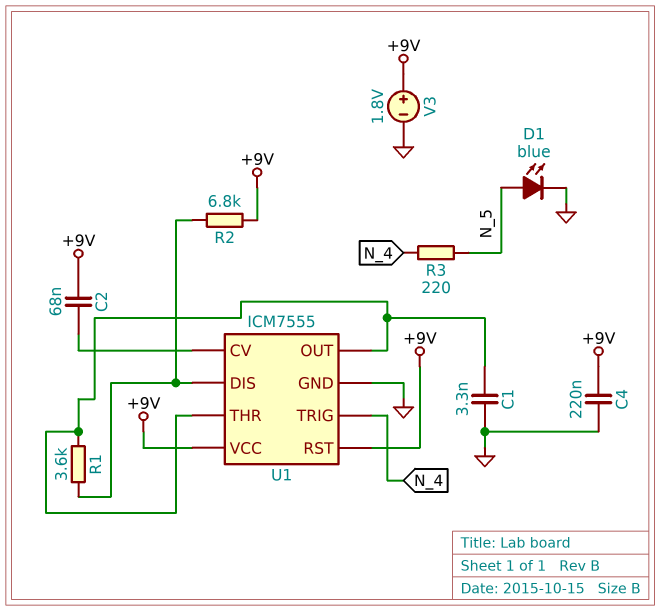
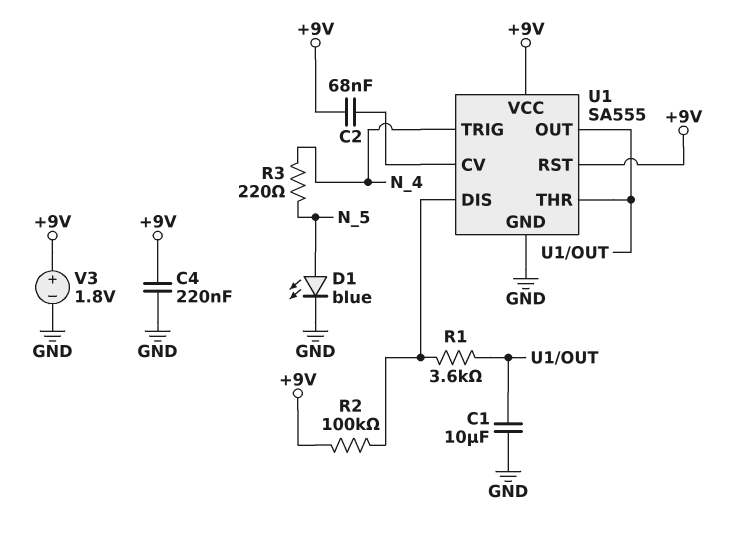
C1: 3.3nF (GND, U1/OUT) -> 10uF (GND, U1/OUT)
R2: 6.8k (+9V, U1/DIS) -> 100k (+9V, U1/DIS)
U1: ICM7555 -> SA555

